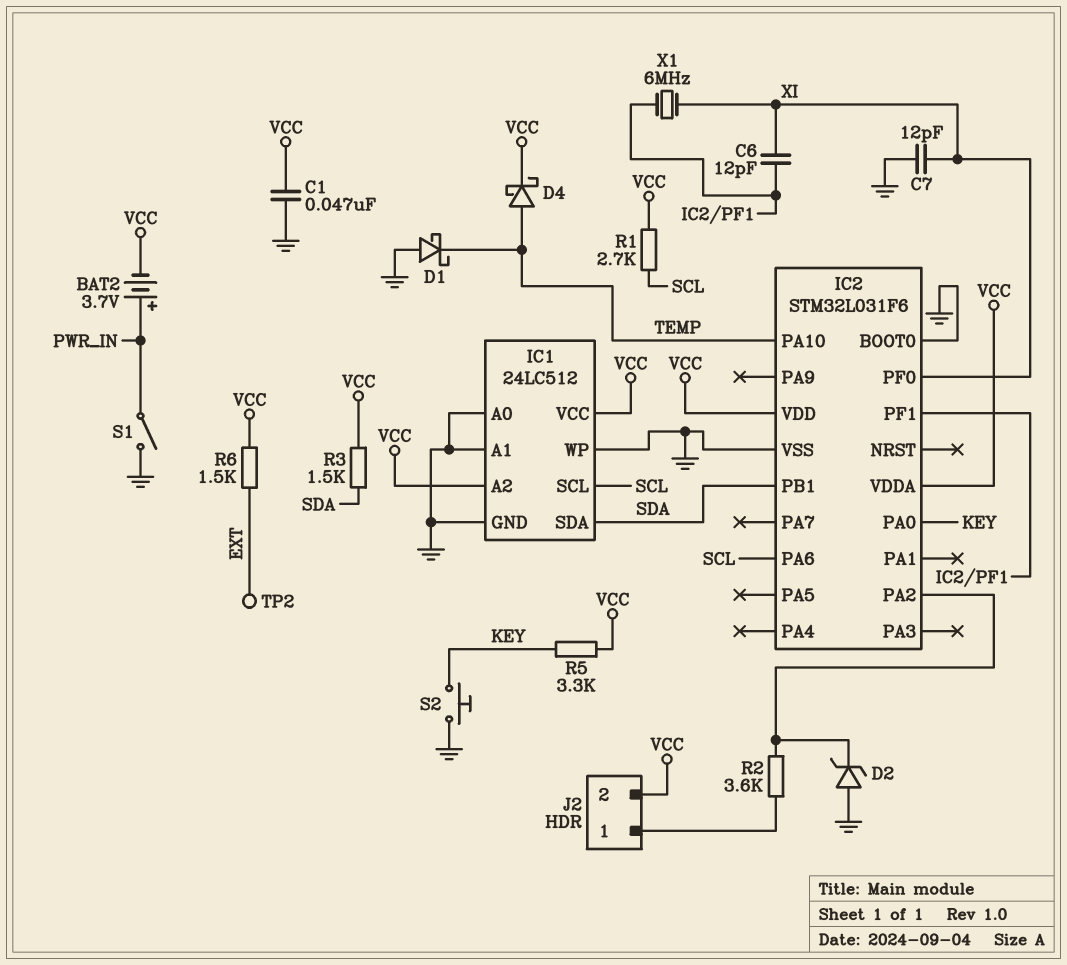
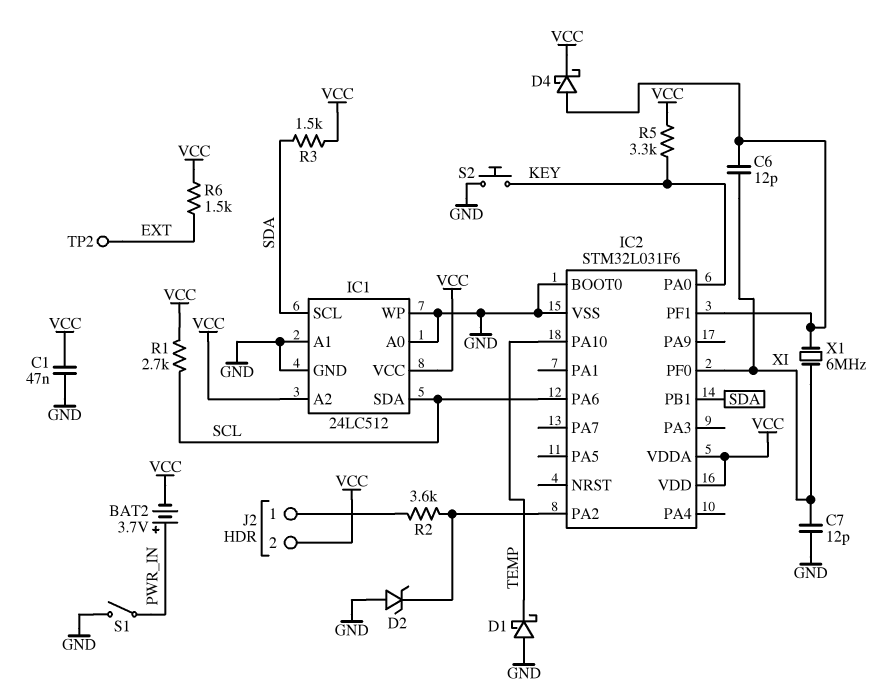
D4: schottky (A TEMP, K VCC) -> schottky (A IC2/PF1, K VCC)
IC1 pin SCL: SCL -> SDA
IC1 pin SDA: SDA -> SCL

